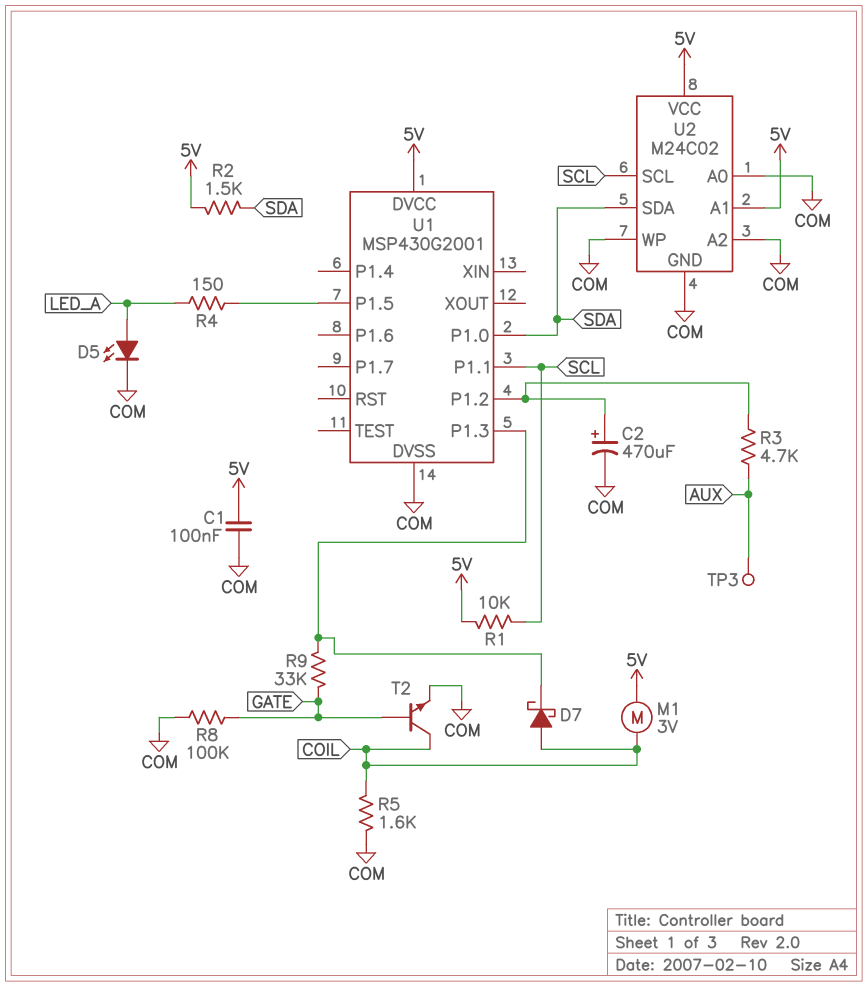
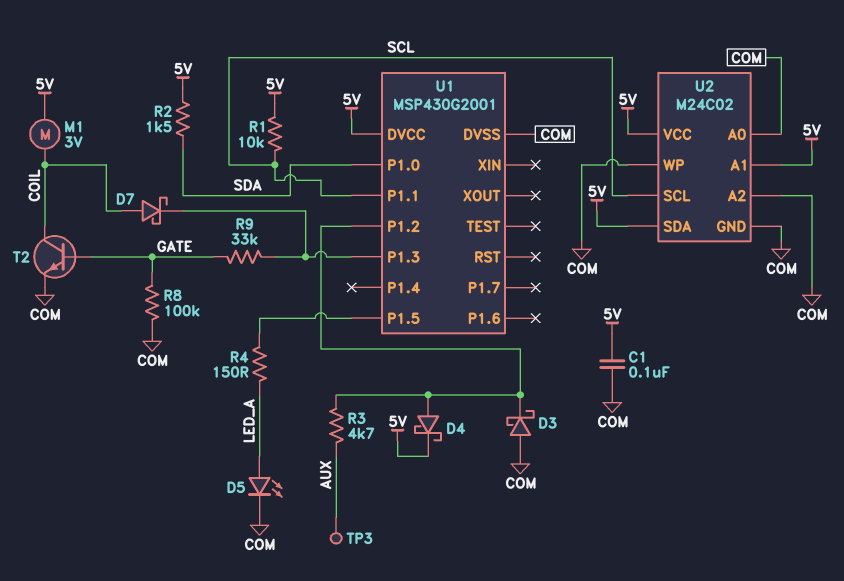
C2: 470uF (plus U1/P1.2, minus COM) -> none
D3: none -> schottky (A COM, K U1/P1.2)
D4: none -> schottky (A U1/P1.2, K 5V)
R5: 1.6k (COIL, COM) -> none
U2 pin SDA: SDA -> 5V

